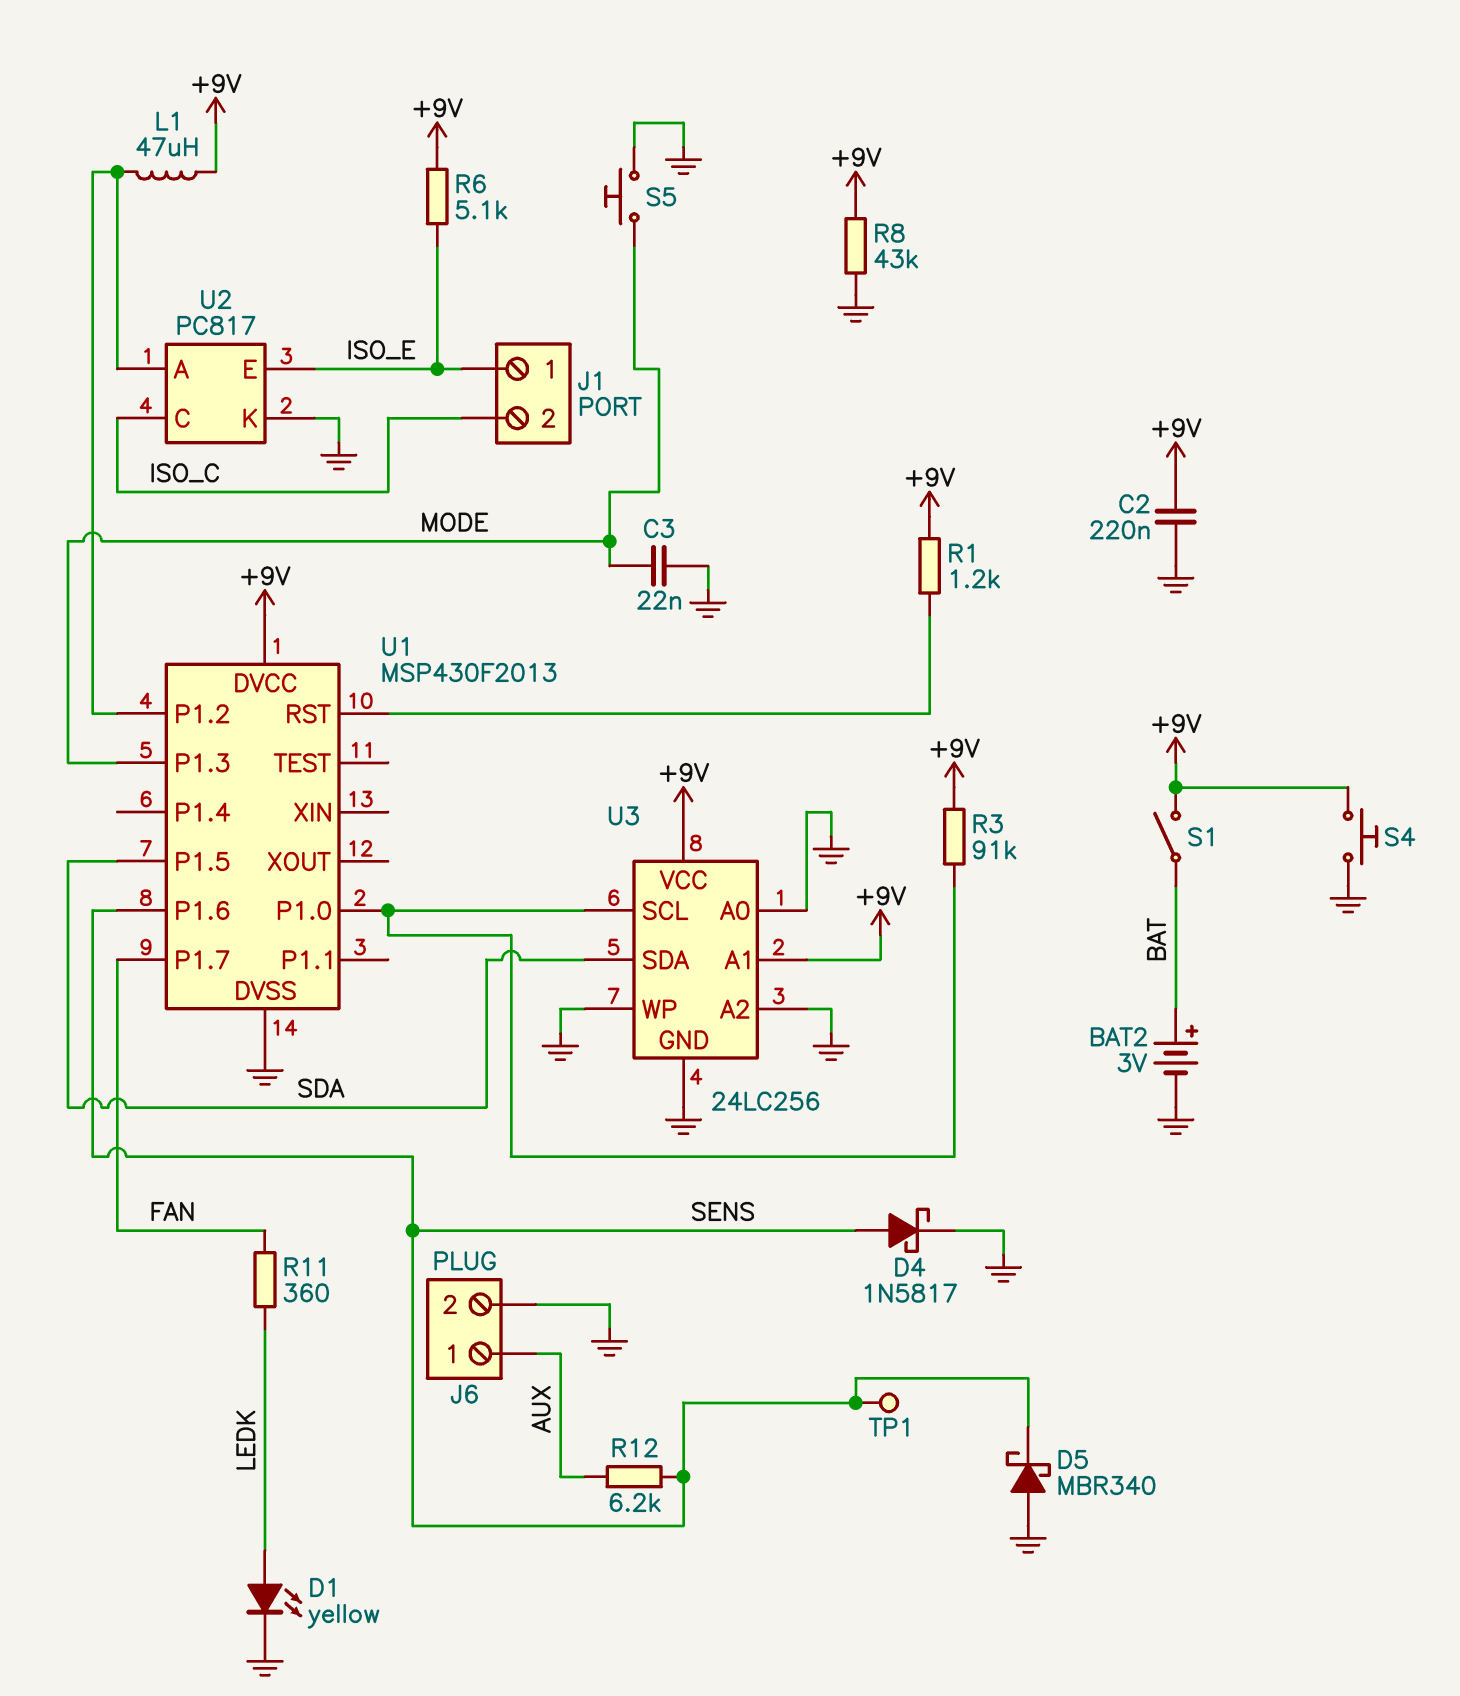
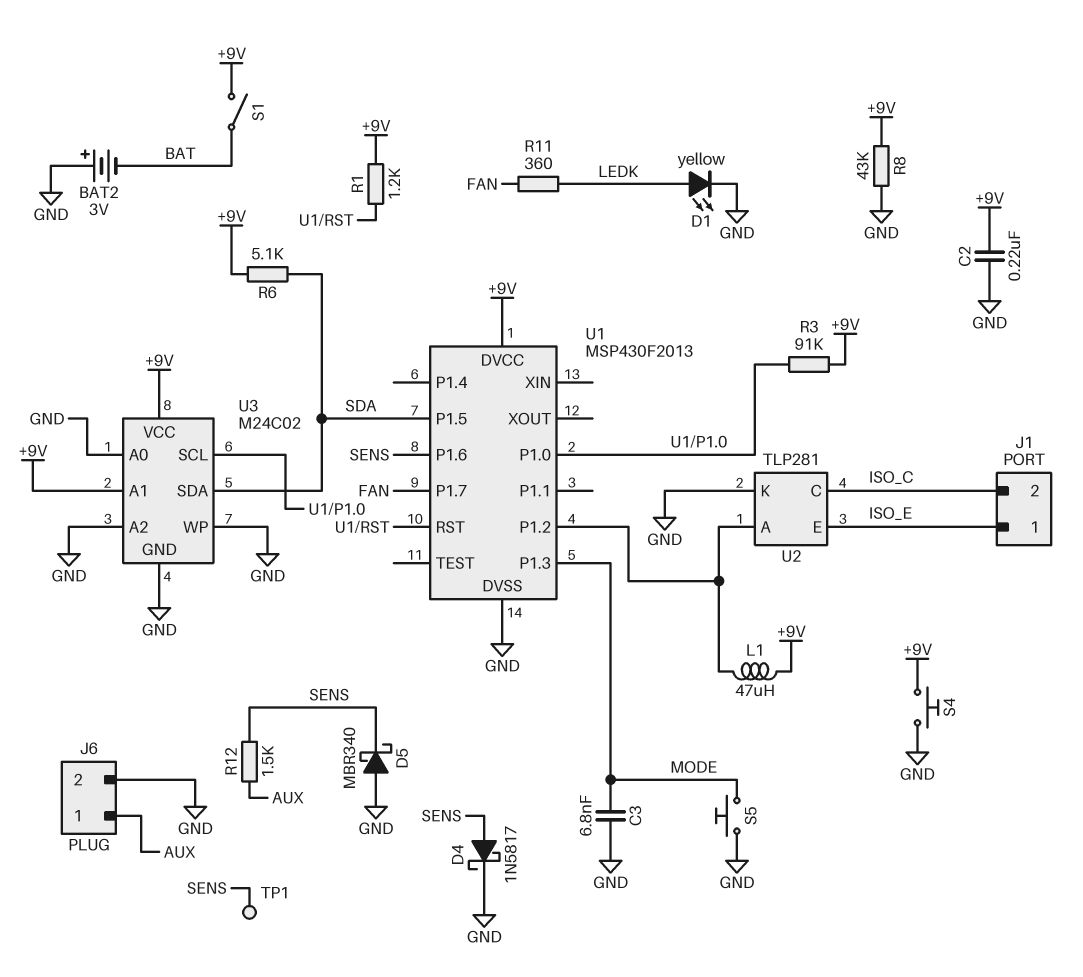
BAT2: 3V (plus BAT, minus GND) -> 3V (plus GND, minus BAT)
C3: 22nF (GND, MODE) -> 6.8nF (GND, MODE)
R6: 5.1k (+9V, ISO_E) -> 5.1k (+9V, SDA)
R12: 6.2k (AUX, SENS) -> 1.5k (AUX, SENS)
U2: PC817 -> TLP281
U3: 24LC256 -> M24C02

